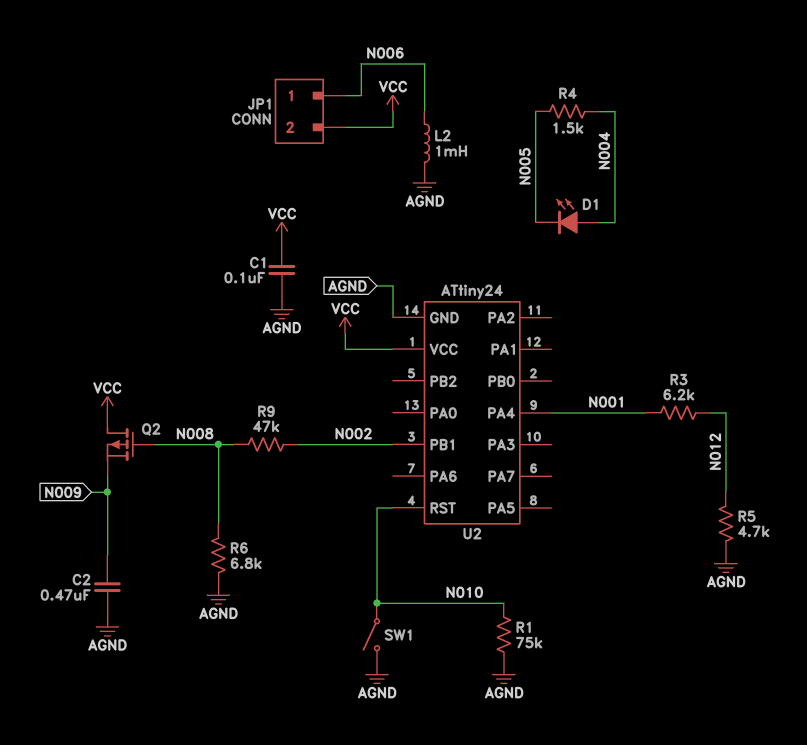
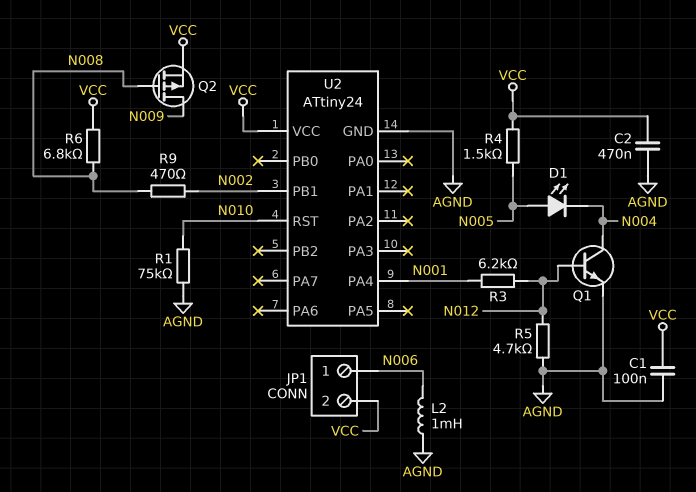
C2: 470nF (AGND, N009) -> 470nF (AGND, VCC)
D1: LED (A N004, K N005) -> LED (A N005, K N004)
Q1: none -> NPN (B N012, C N004, E AGND)
Q2: PMOS (G N008, D VCC, S N009) -> PMOS (G N008, D N009, S VCC)
R4: 1.5k (N004, N005) -> 1.5k (N005, VCC)
R6: 6.8k (AGND, N008) -> 6.8k (N008, VCC)
R9: 47k (N002, N008) -> 470 (N002, N008)
SW1: switch (AGND, N010) -> none

